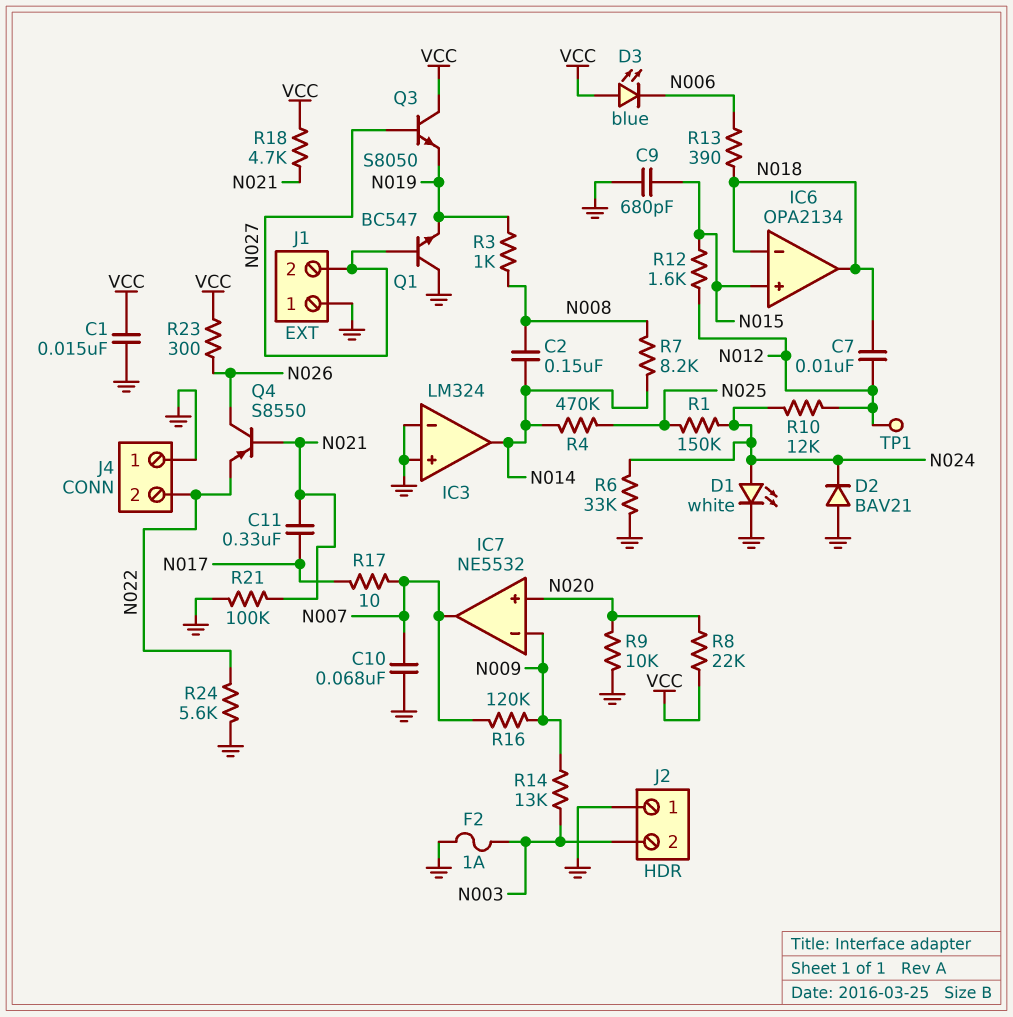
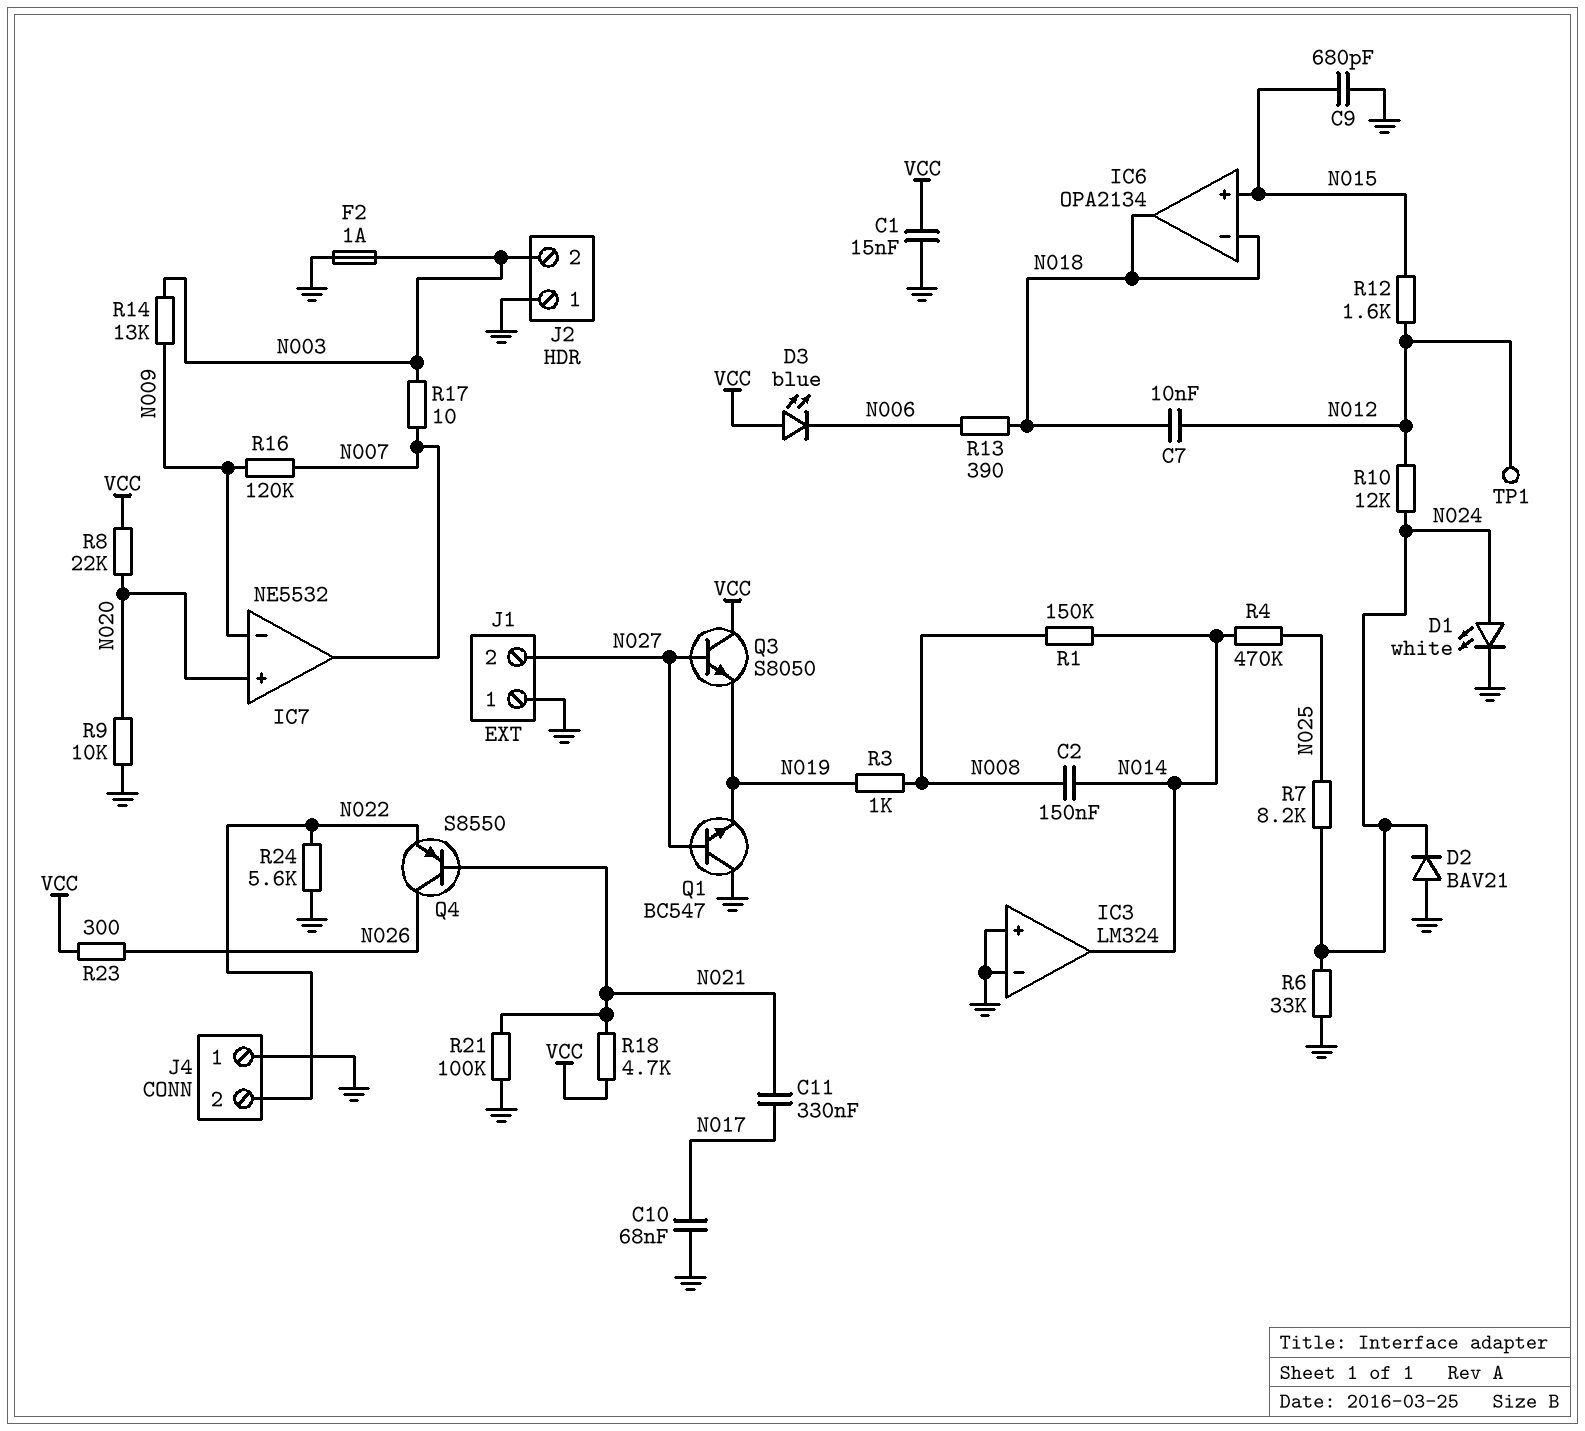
C10: 68nF (GND, N007) -> 68nF (GND, N017)
R1: 150k (N024, N025) -> 150k (N008, N014)
R7: 8.2k (N008, N014) -> 8.2k (N024, N025)
R17: 10 (N007, N017) -> 10 (N003, N007)

